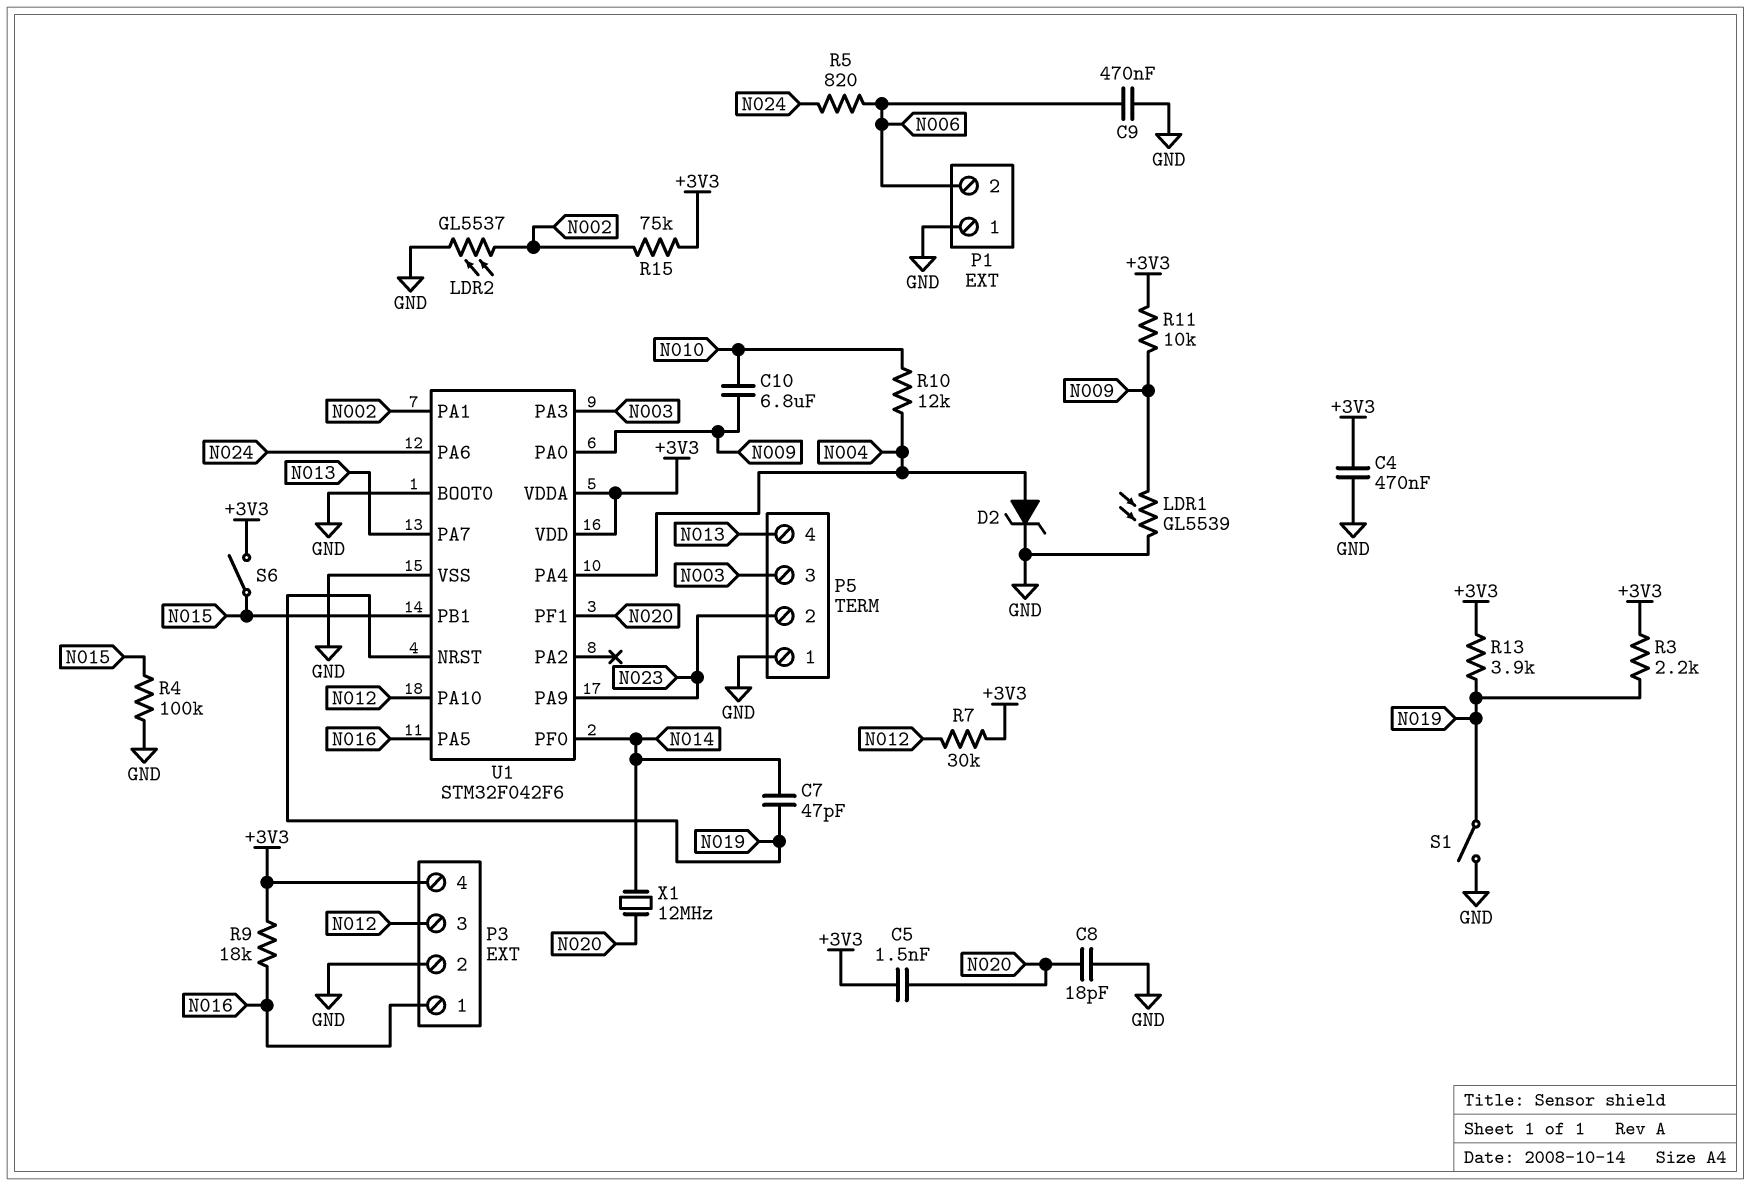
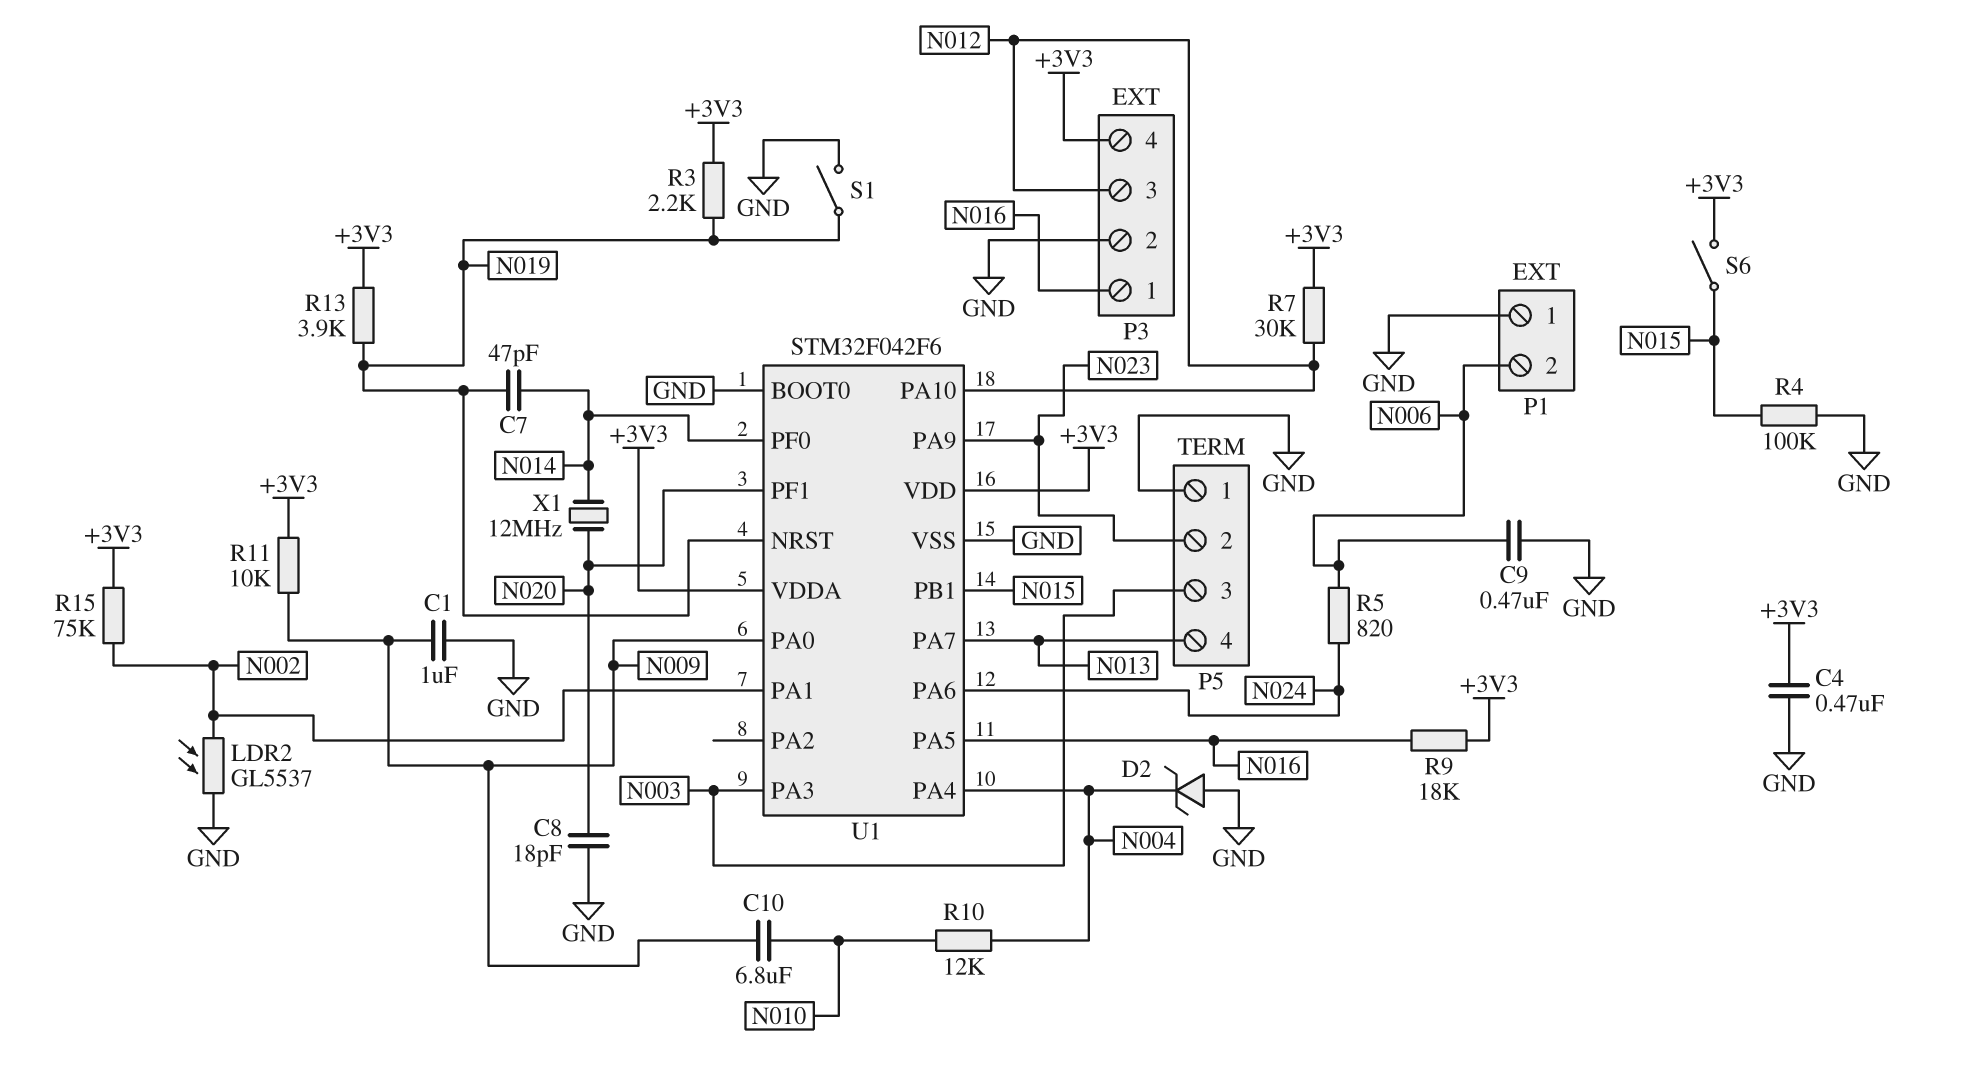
C1: none -> 1uF (GND, N009)
C5: 1.5nF (+3V3, N020) -> none
D2: zener (A N004, K GND) -> zener (A GND, K N004)
LDR1: GL5539 (GND, N009) -> none

